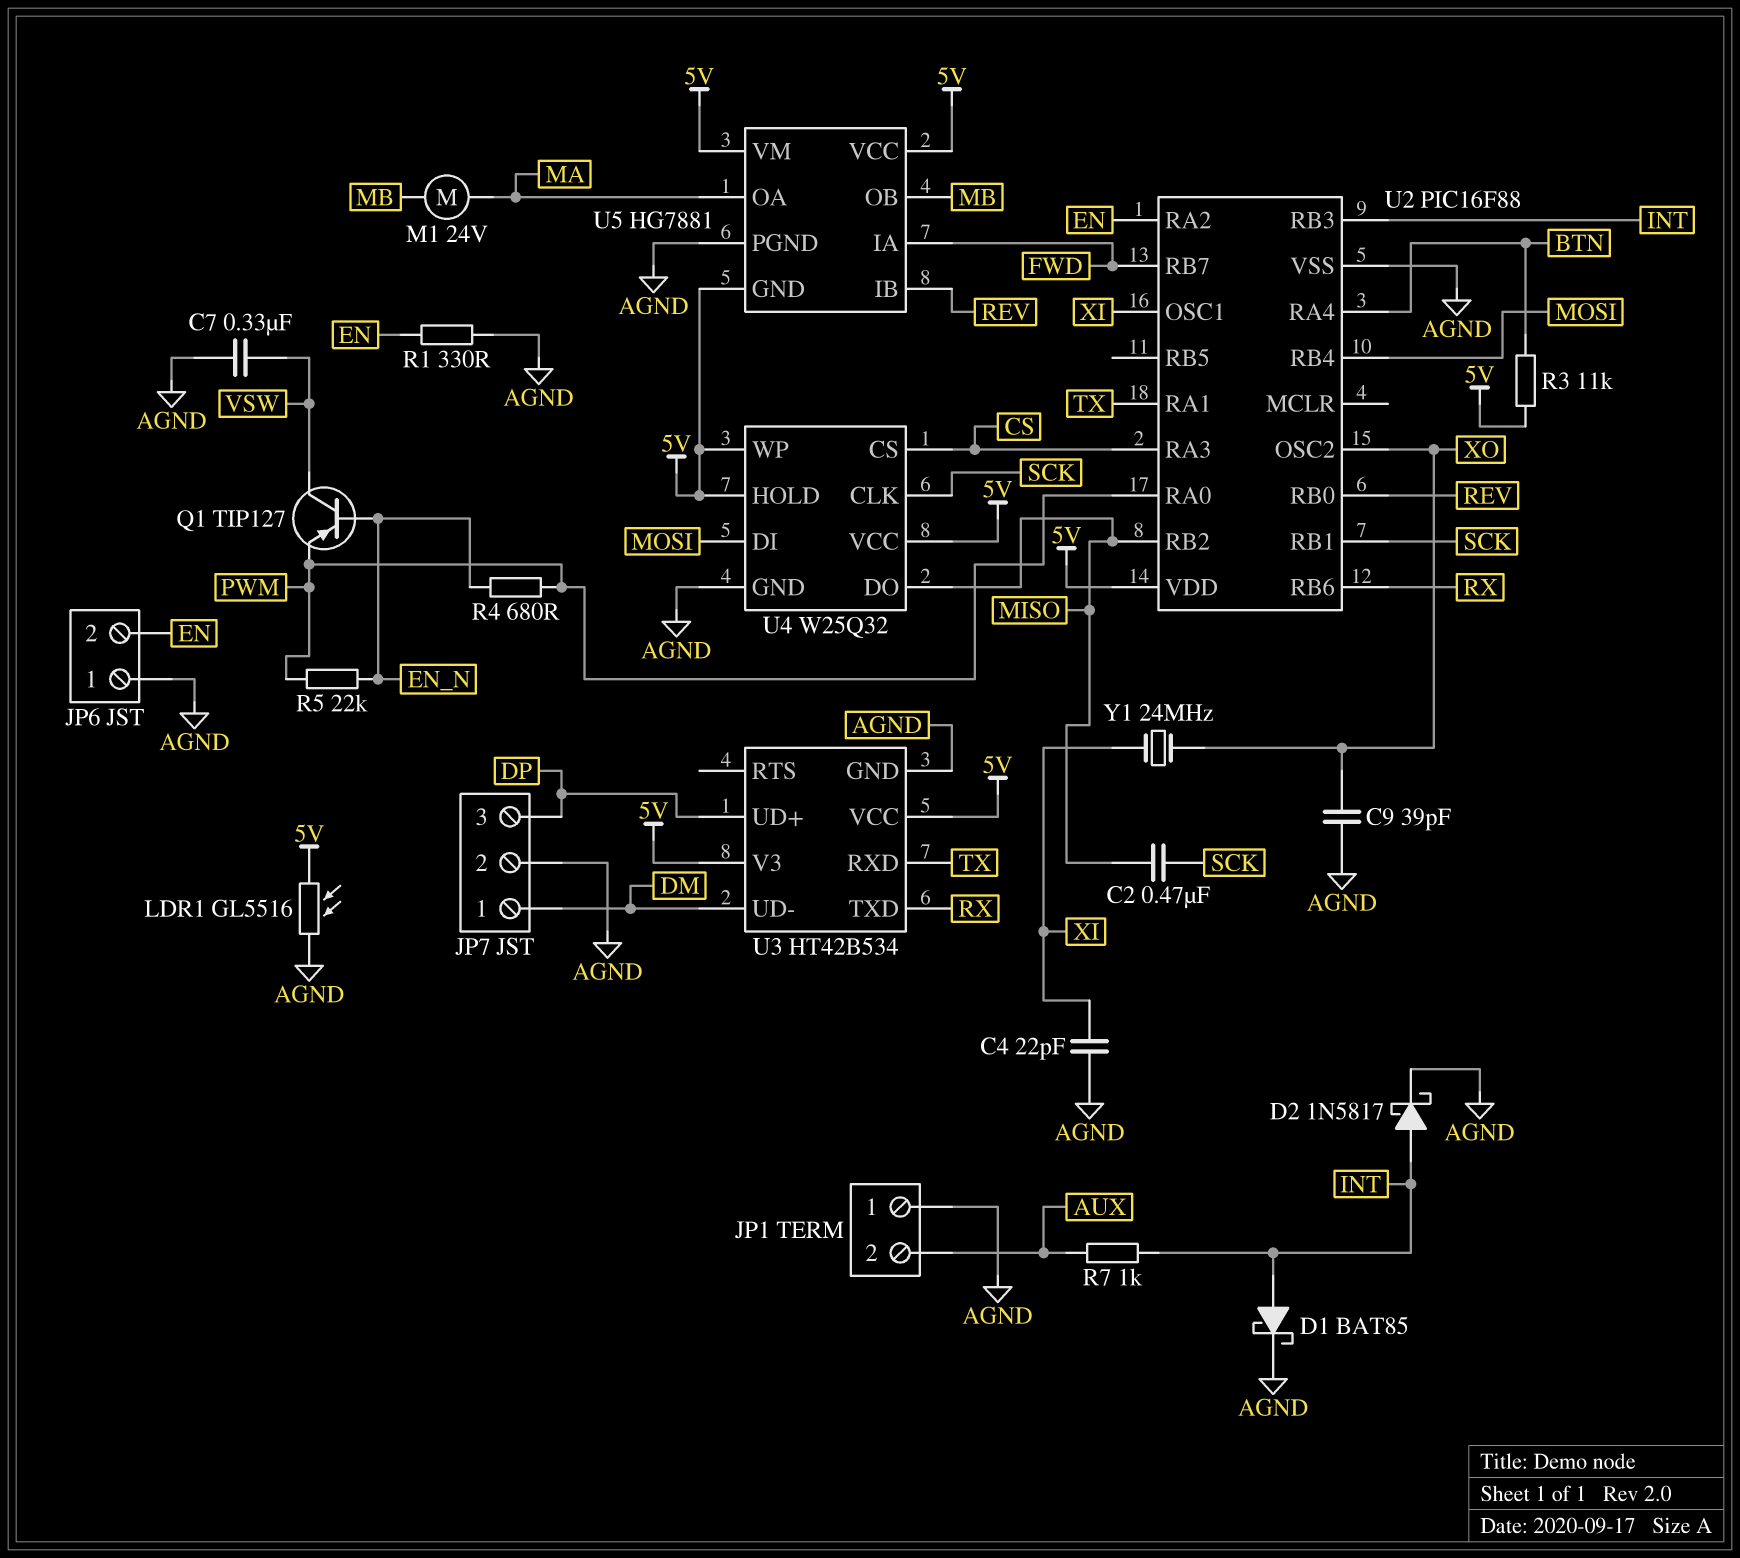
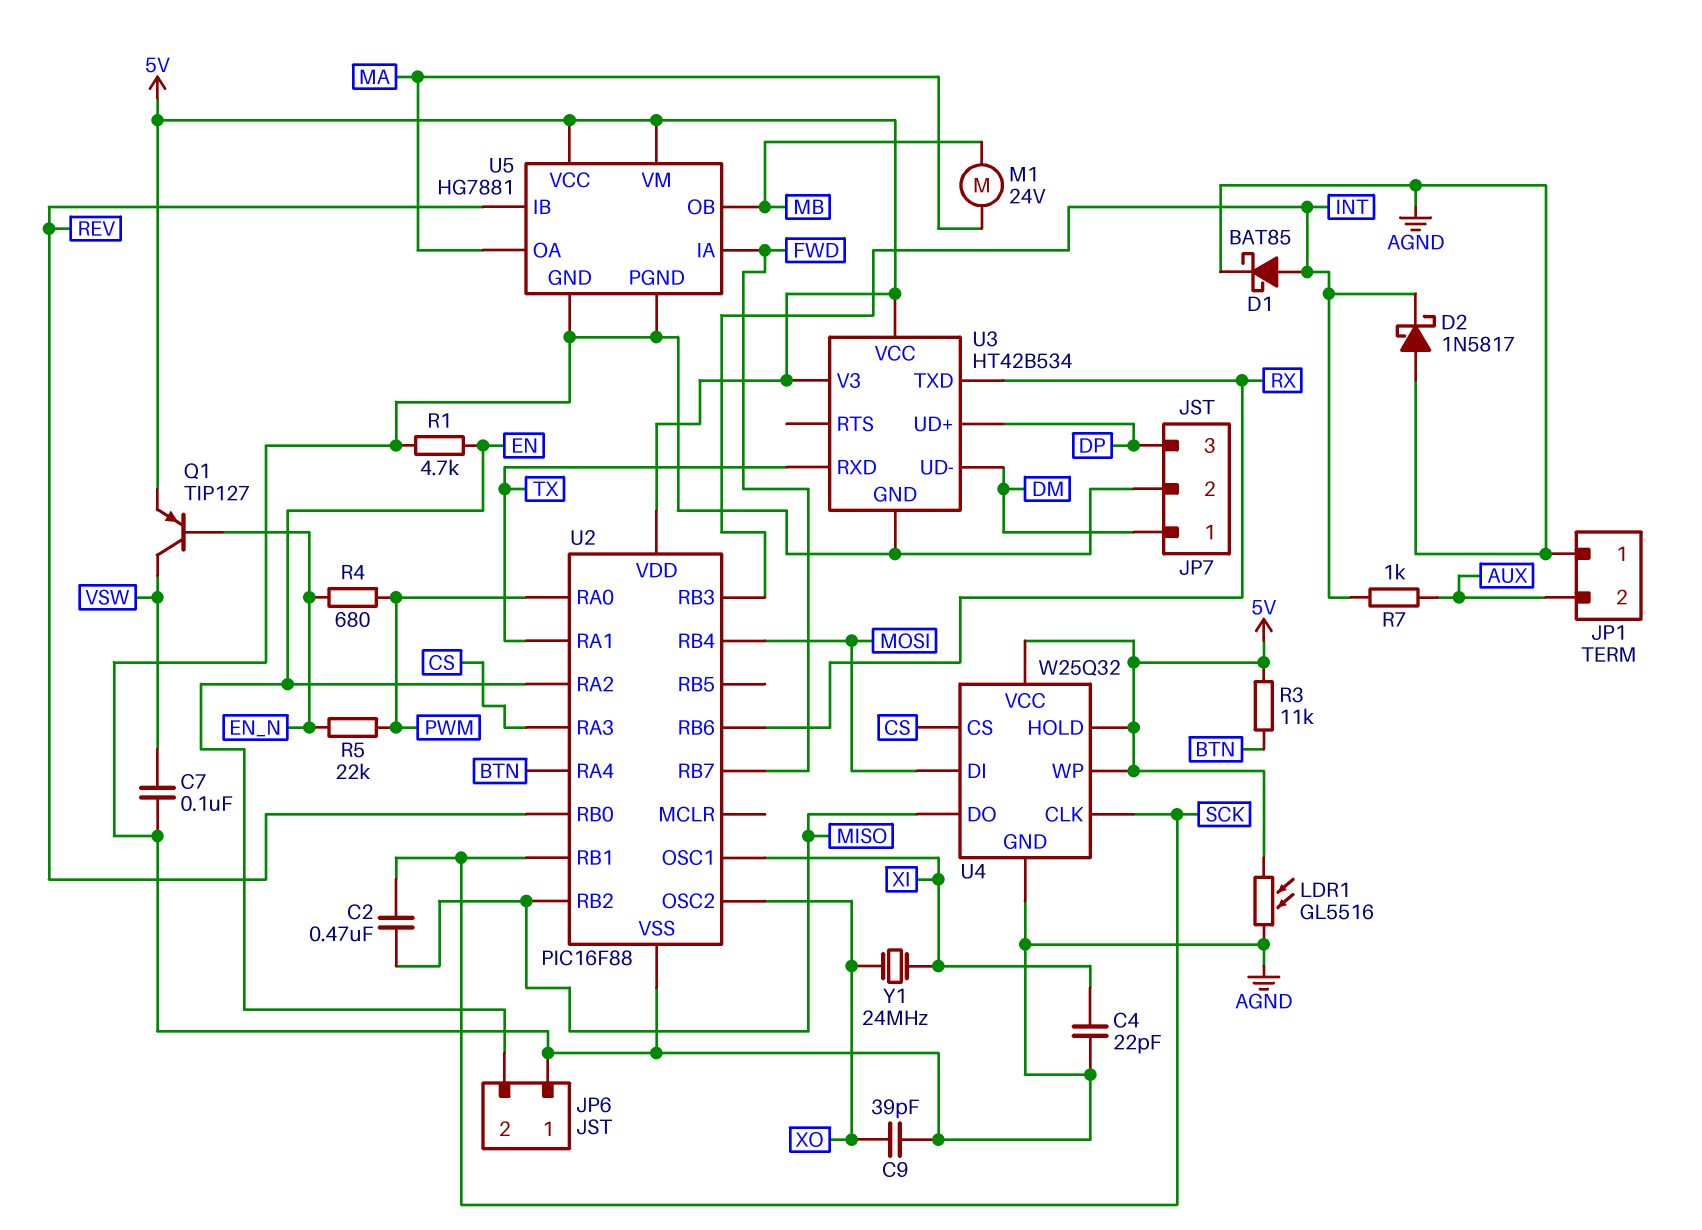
C7: 330nF (AGND, VSW) -> 100nF (AGND, VSW)
D2: schottky 1N5817 (A INT, K AGND) -> schottky 1N5817 (A AGND, K INT)
Q1: PNP TIP127 (B EN_N, C VSW, E PWM) -> PNP TIP127 (B EN_N, C VSW, E 5V)
R1: 330 (AGND, EN) -> 4.7k (AGND, EN)
U5 pin GND: 5V -> AGND

